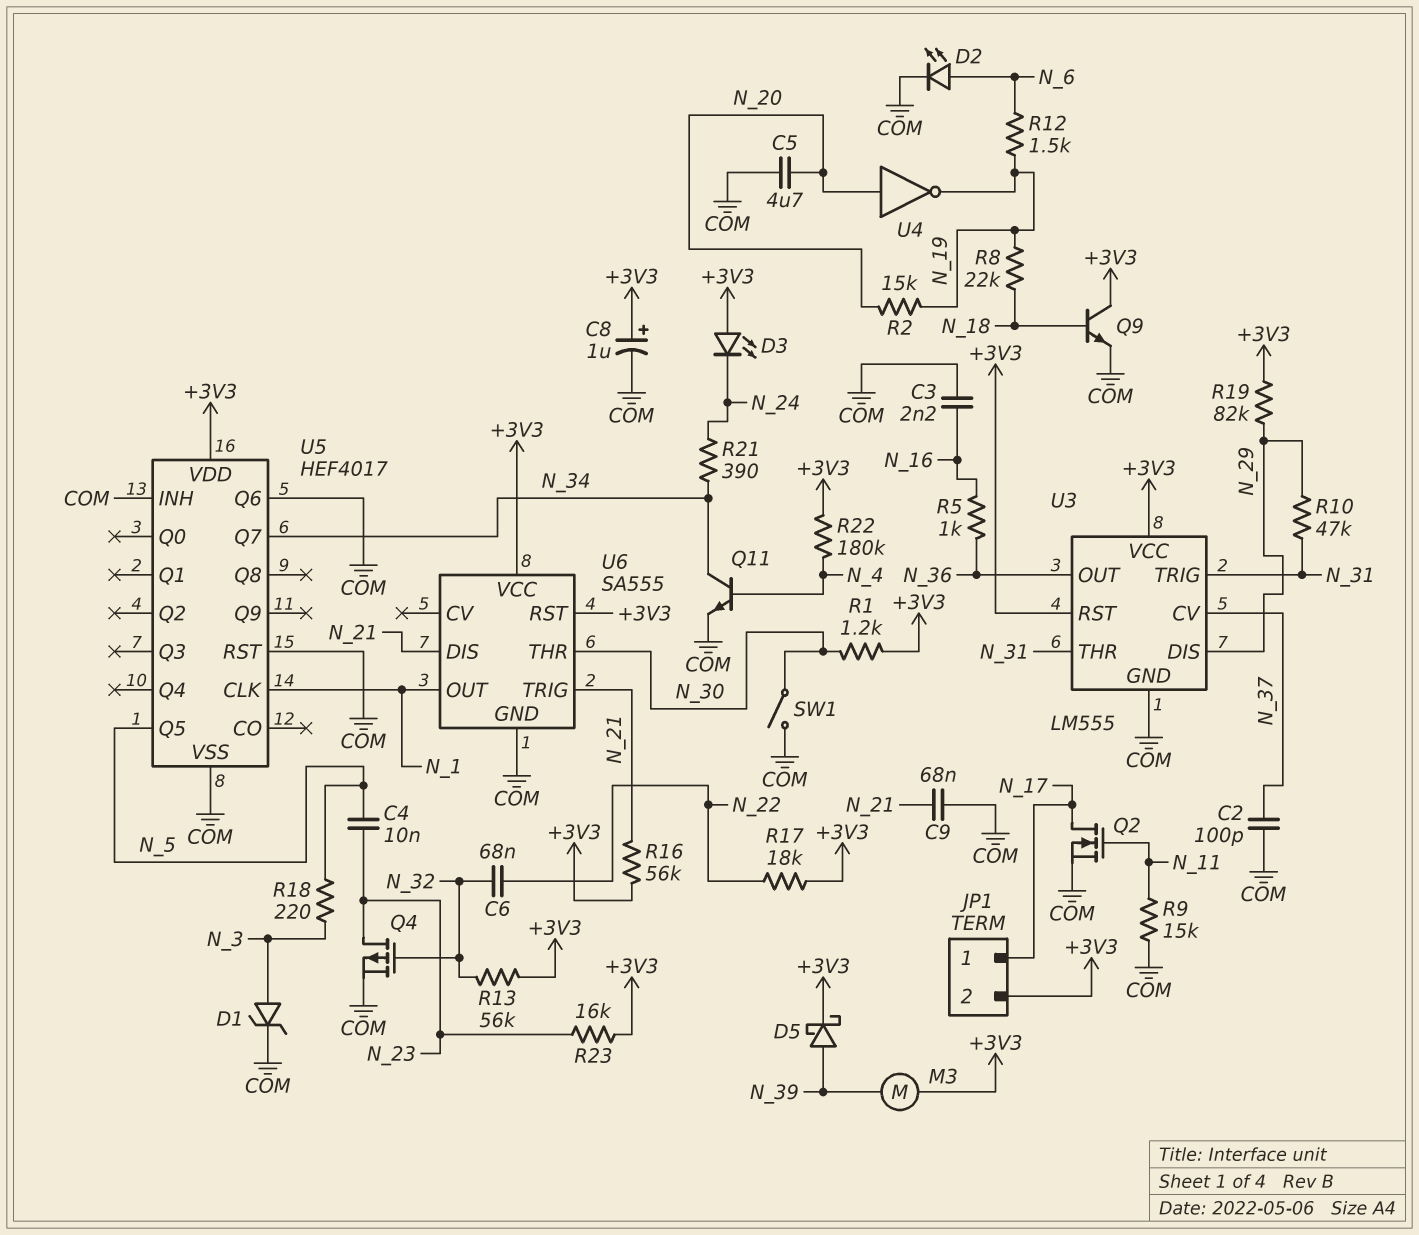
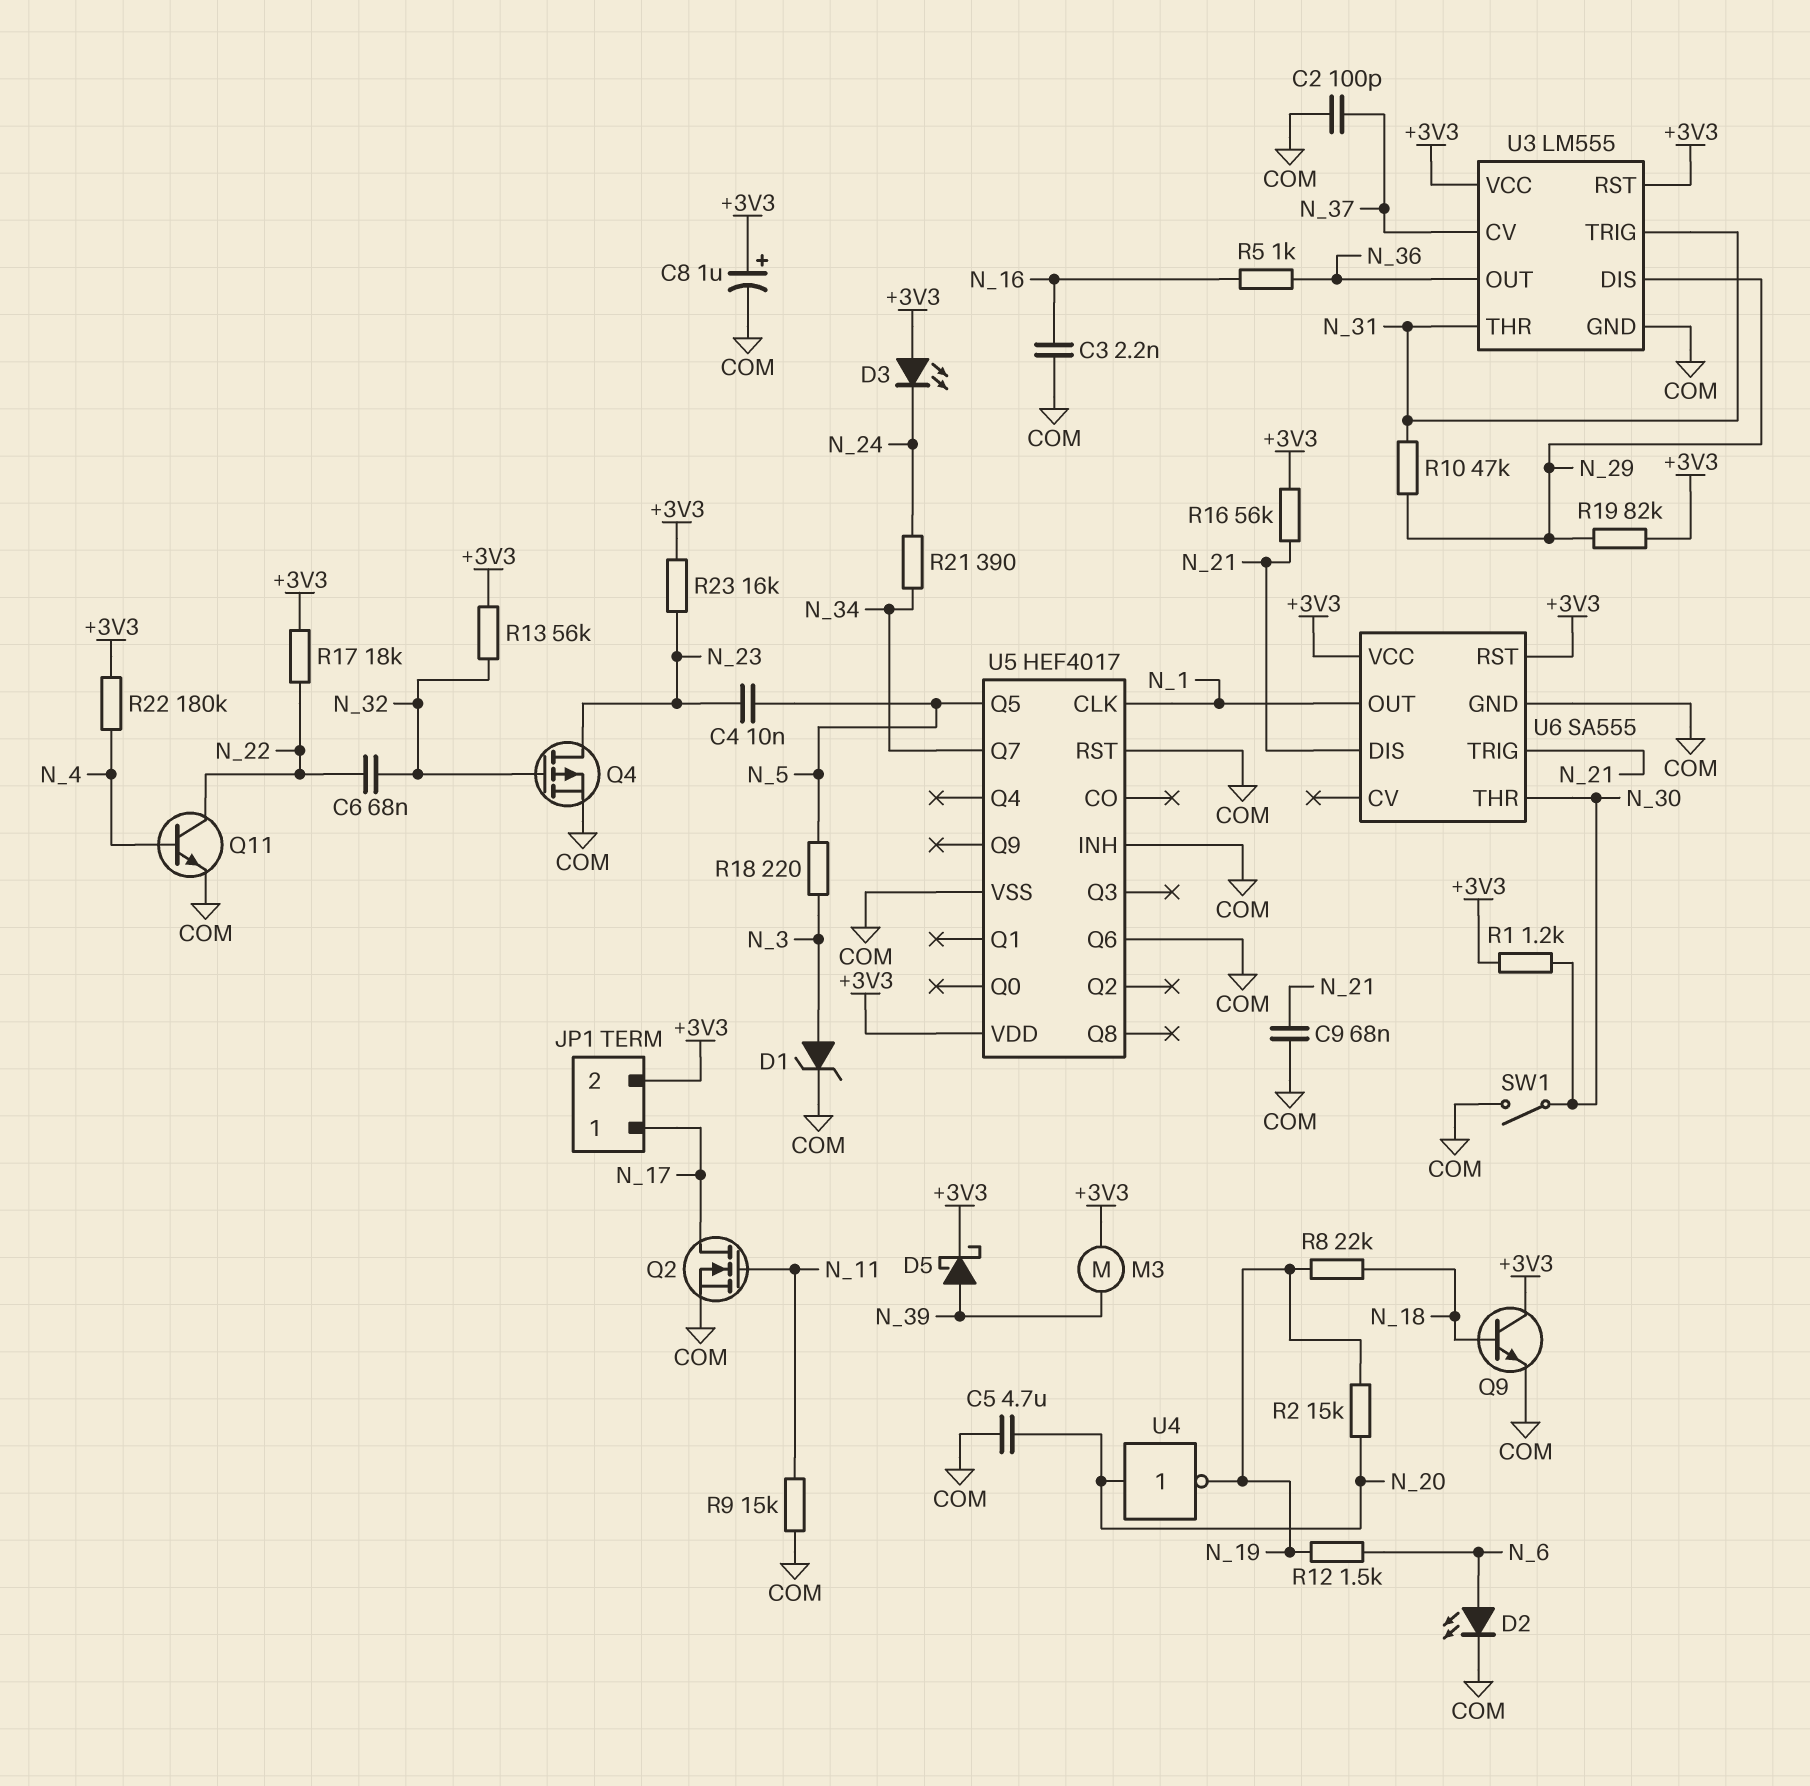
Q11: NPN (B N_4, C N_34, E COM) -> NPN (B N_4, C N_22, E COM)

